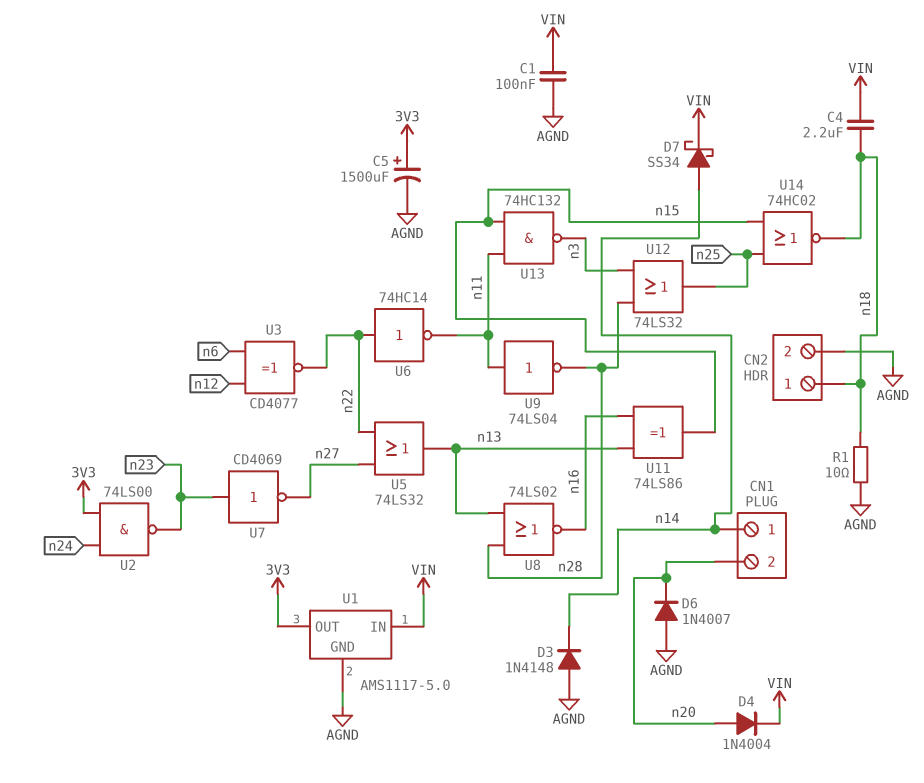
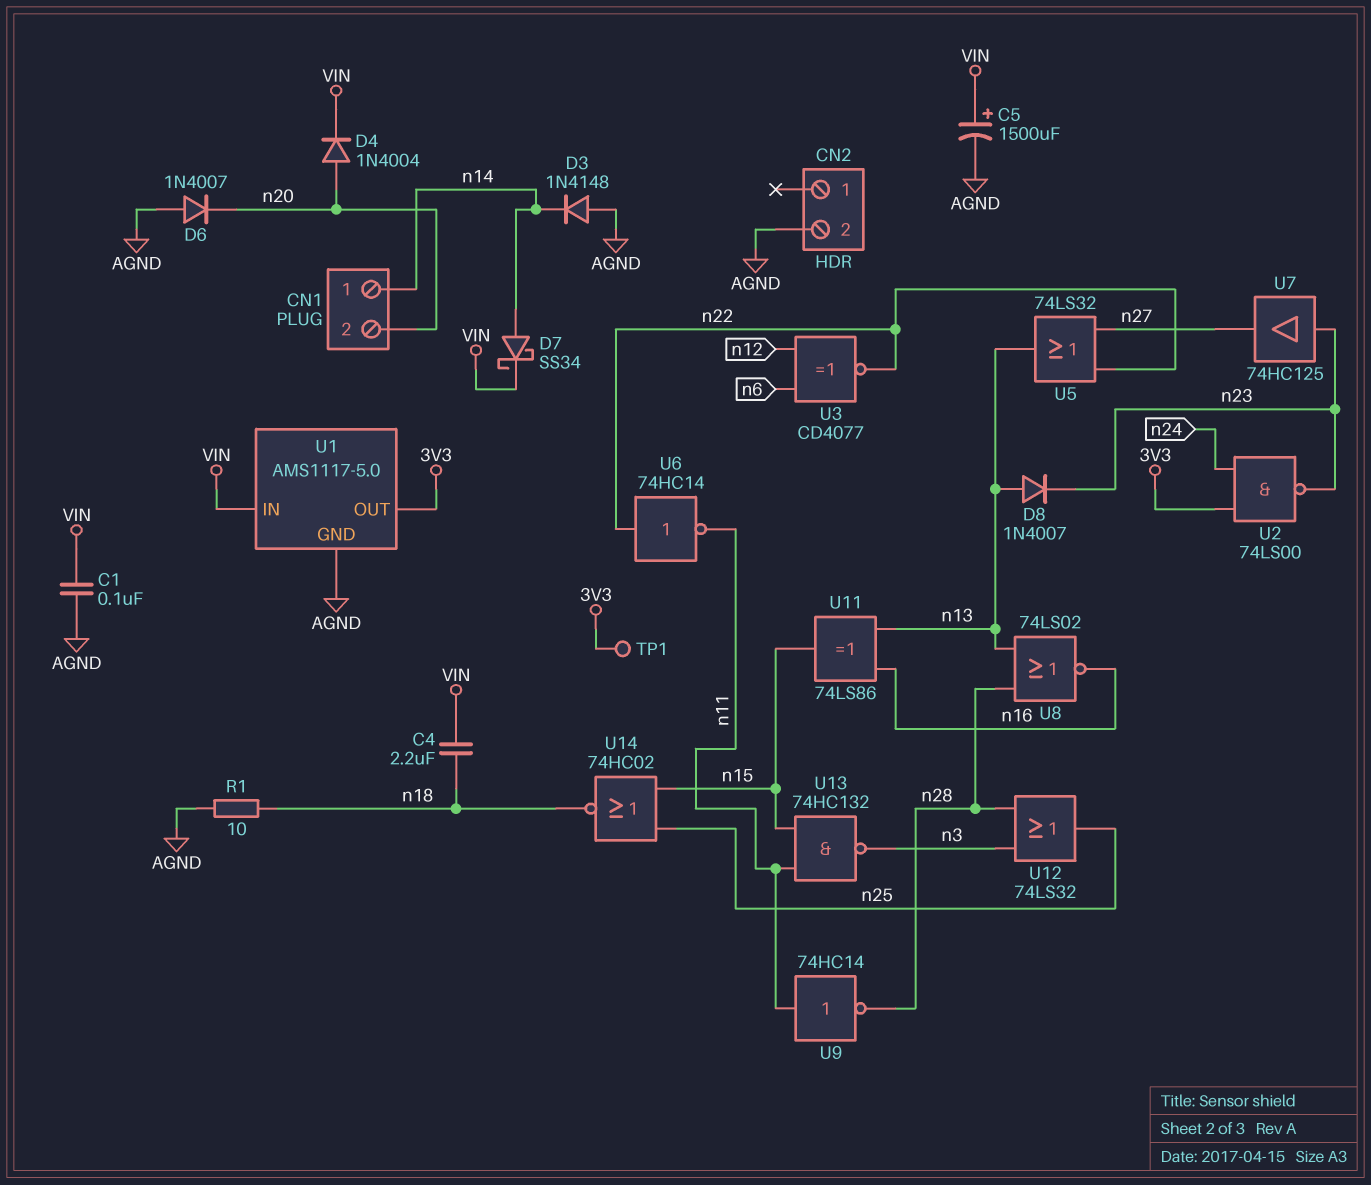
C5: 1500uF (plus 3V3, minus AGND) -> 1500uF (plus VIN, minus AGND)
CN2 pin 1: n18 -> none
D8: none -> diode 1N4007 (A n13, K n23)
TP1: none -> test point (3V3)
U7: NOT CD4069 (in n23, out n27) -> buffer 74HC125 (in n23, out n27)
U9: NOT 74LS04 (in n11, out n28) -> NOT 74HC14 (in n11, out n28)

